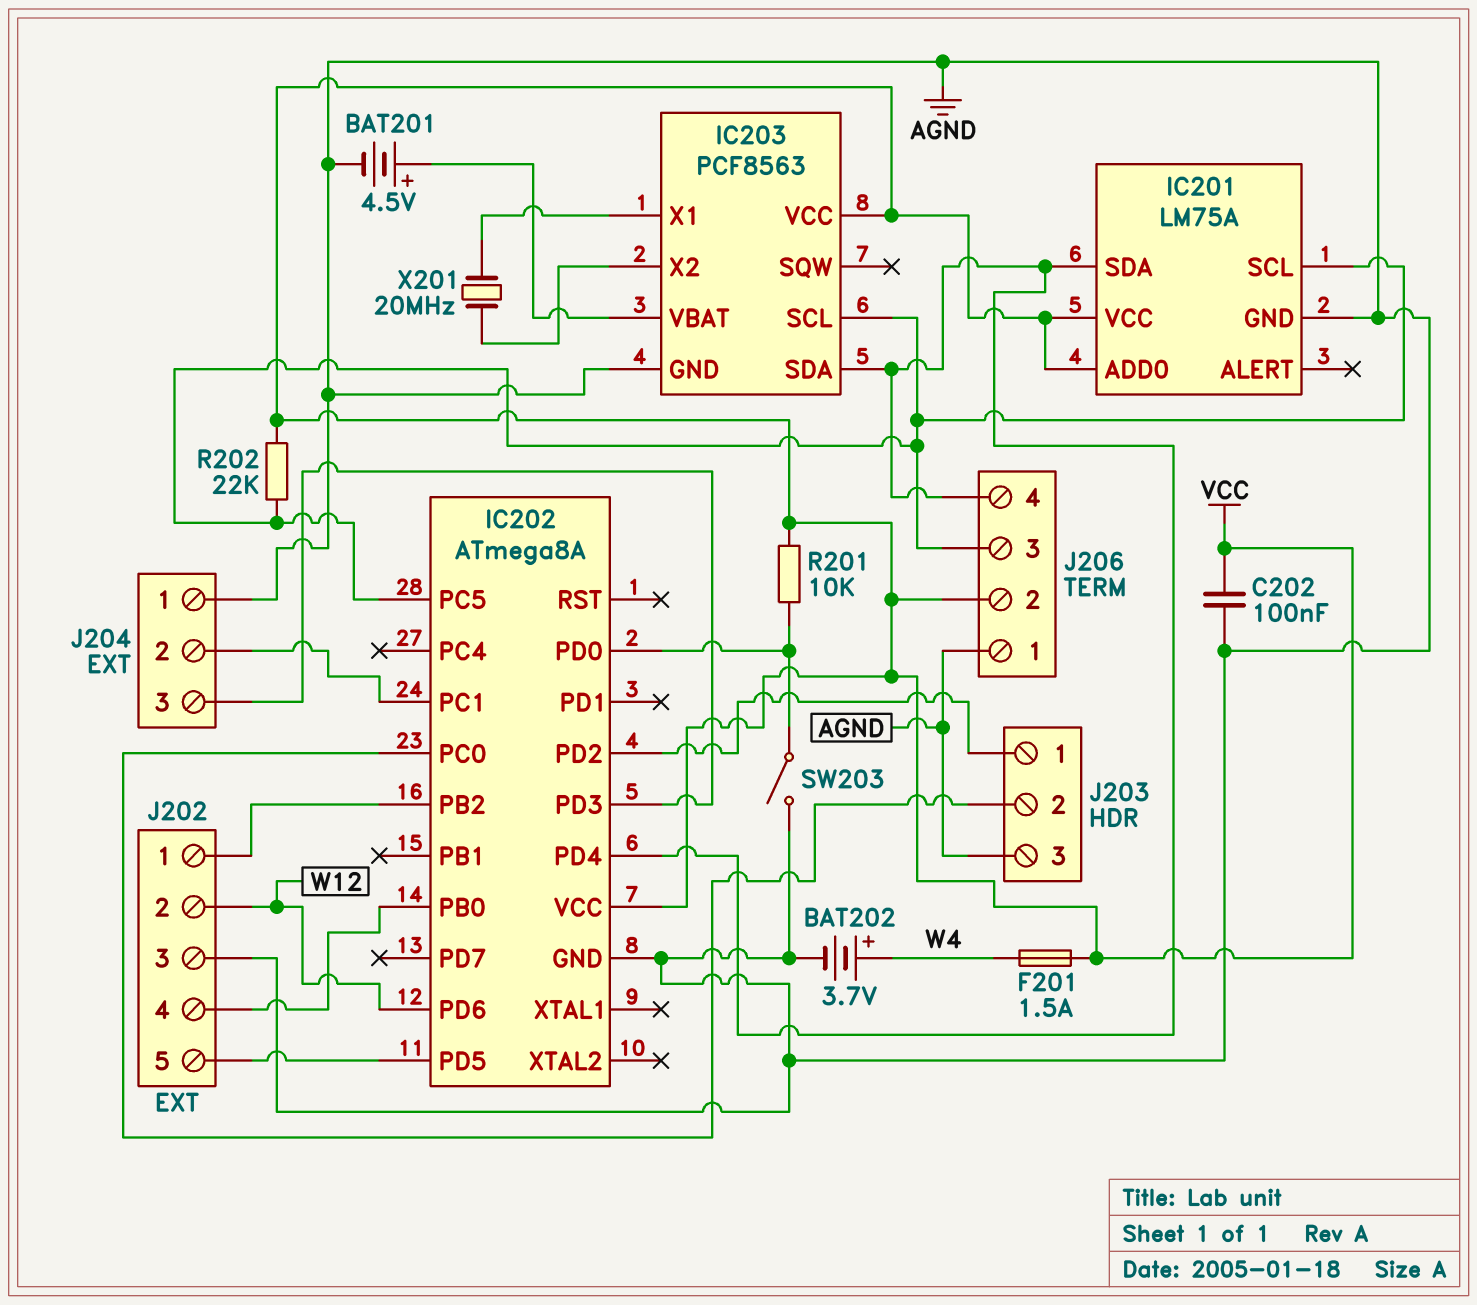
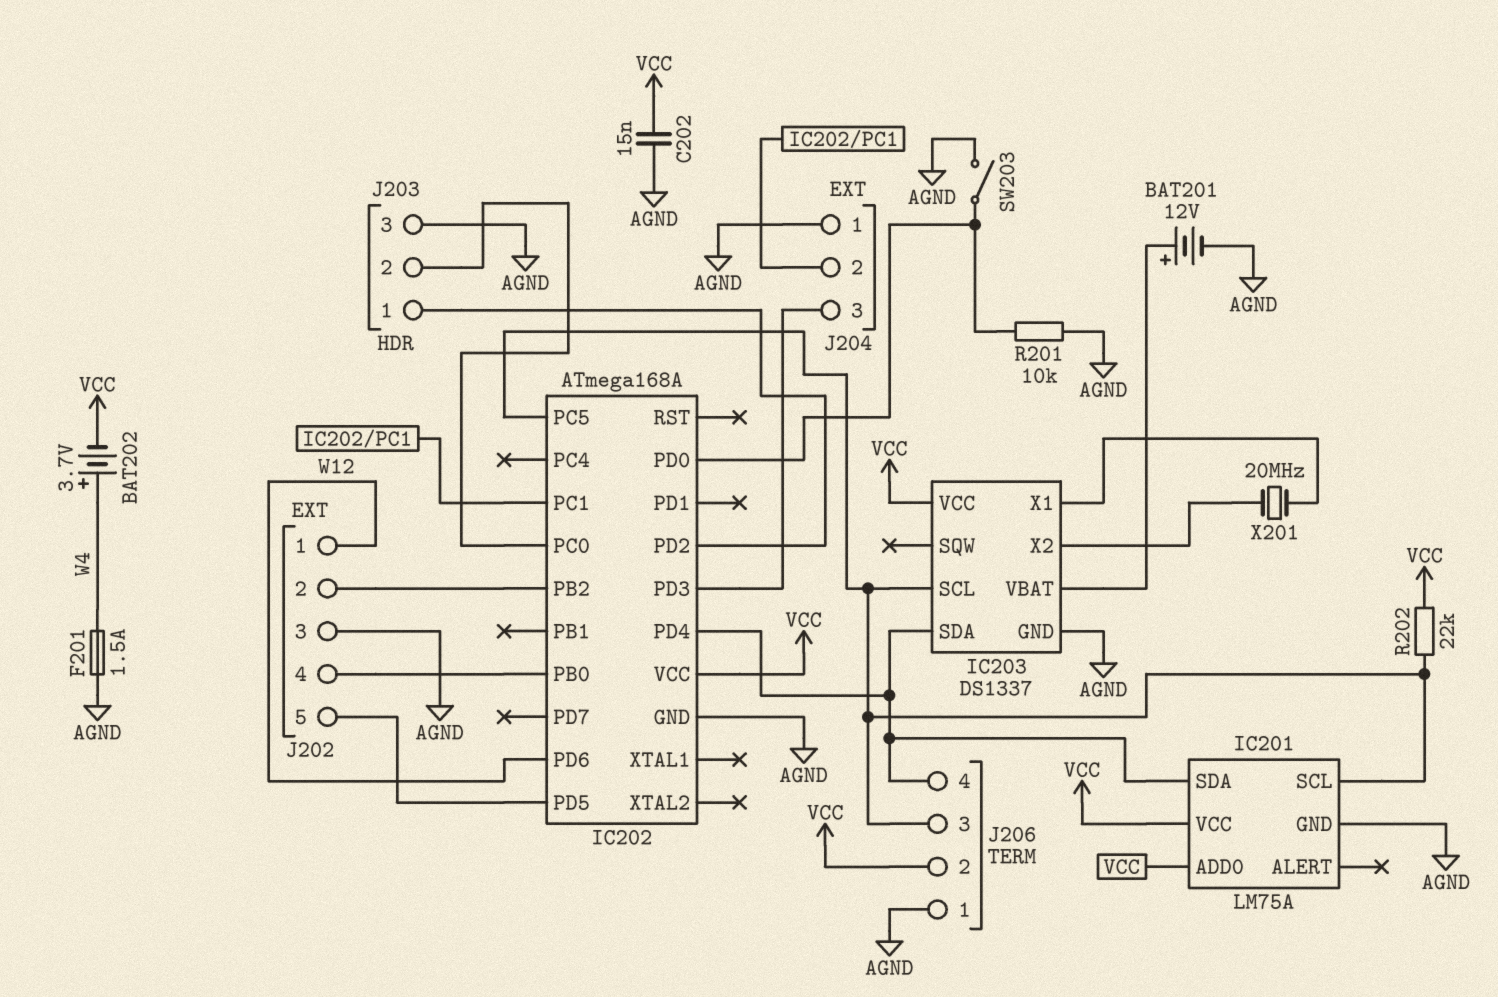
BAT201: 4.5V (plus IC203/VBAT, minus AGND) -> 12V (plus IC203/VBAT, minus AGND)
BAT202: 3.7V (plus W4, minus AGND) -> 3.7V (plus W4, minus VCC)
C202: 100nF (AGND, VCC) -> 15nF (AGND, VCC)
F201: 1.5A (VCC, W4) -> 1.5A (AGND, W4)
IC202: ATmega8A -> ATmega168A
IC203: PCF8563 -> DS1337
J202 pin 1: IC202/PB2 -> W12
J202 pin 2: W12 -> IC202/PB2
R201: 10k (IC202/PD0, VCC) -> 10k (AGND, IC202/PD0)

